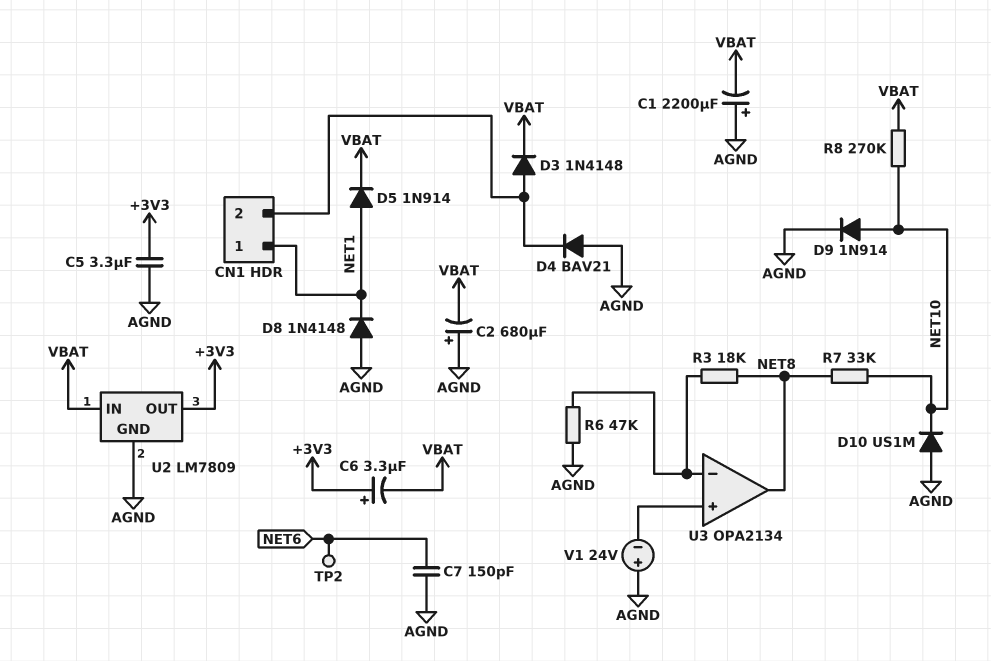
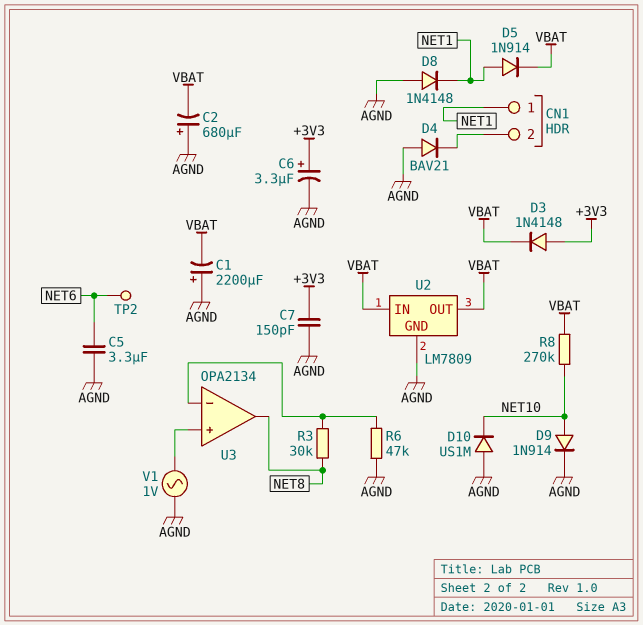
C5: 3.3uF (+3V3, AGND) -> 3.3uF (AGND, NET6)
C6: 3.3uF (plus +3V3, minus VBAT) -> 3.3uF (plus +3V3, minus AGND)
C7: 150pF (AGND, NET6) -> 150pF (+3V3, AGND)
D3: diode 1N4148 (A CN1/2, K VBAT) -> diode 1N4148 (A +3V3, K VBAT)
R3: 18k (NET8, U3/in-) -> 30k (NET8, U3/in-)
R7: 33k (NET8, NET10) -> none
U2 pin OUT: +3V3 -> VBAT
V1: 24V (plus AGND, minus U3/in+) -> AC 1V (AGND, U3/in+)

